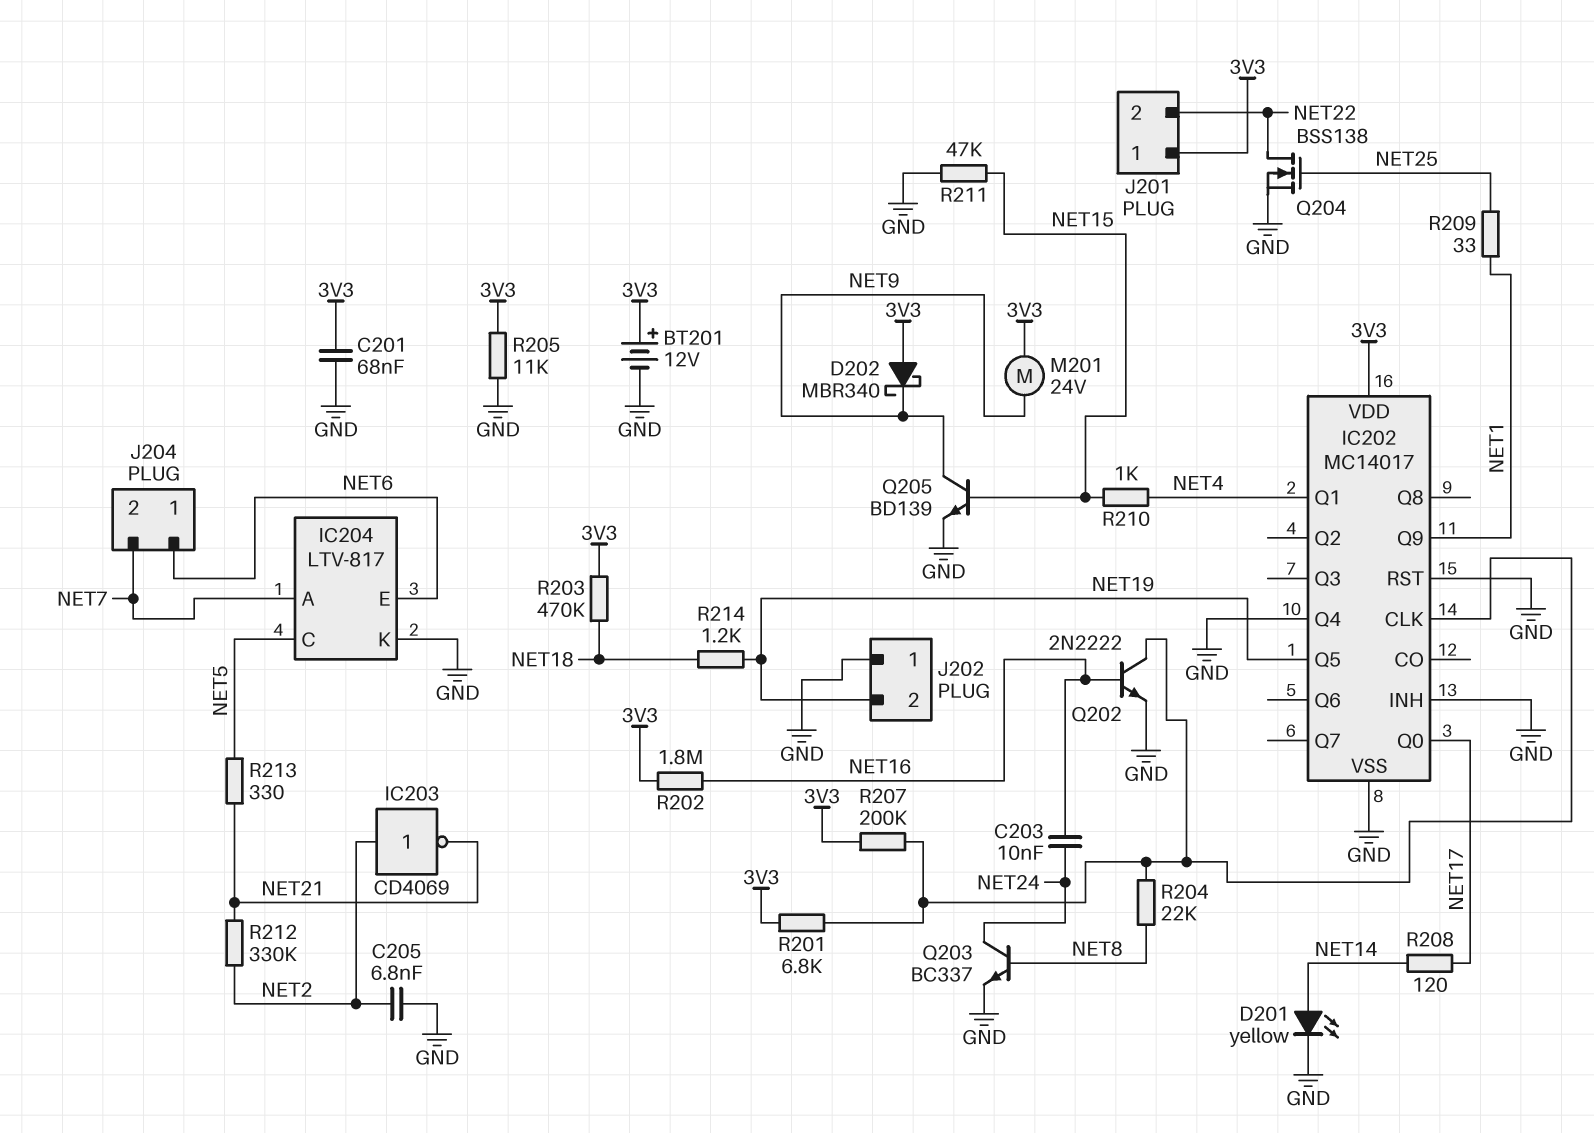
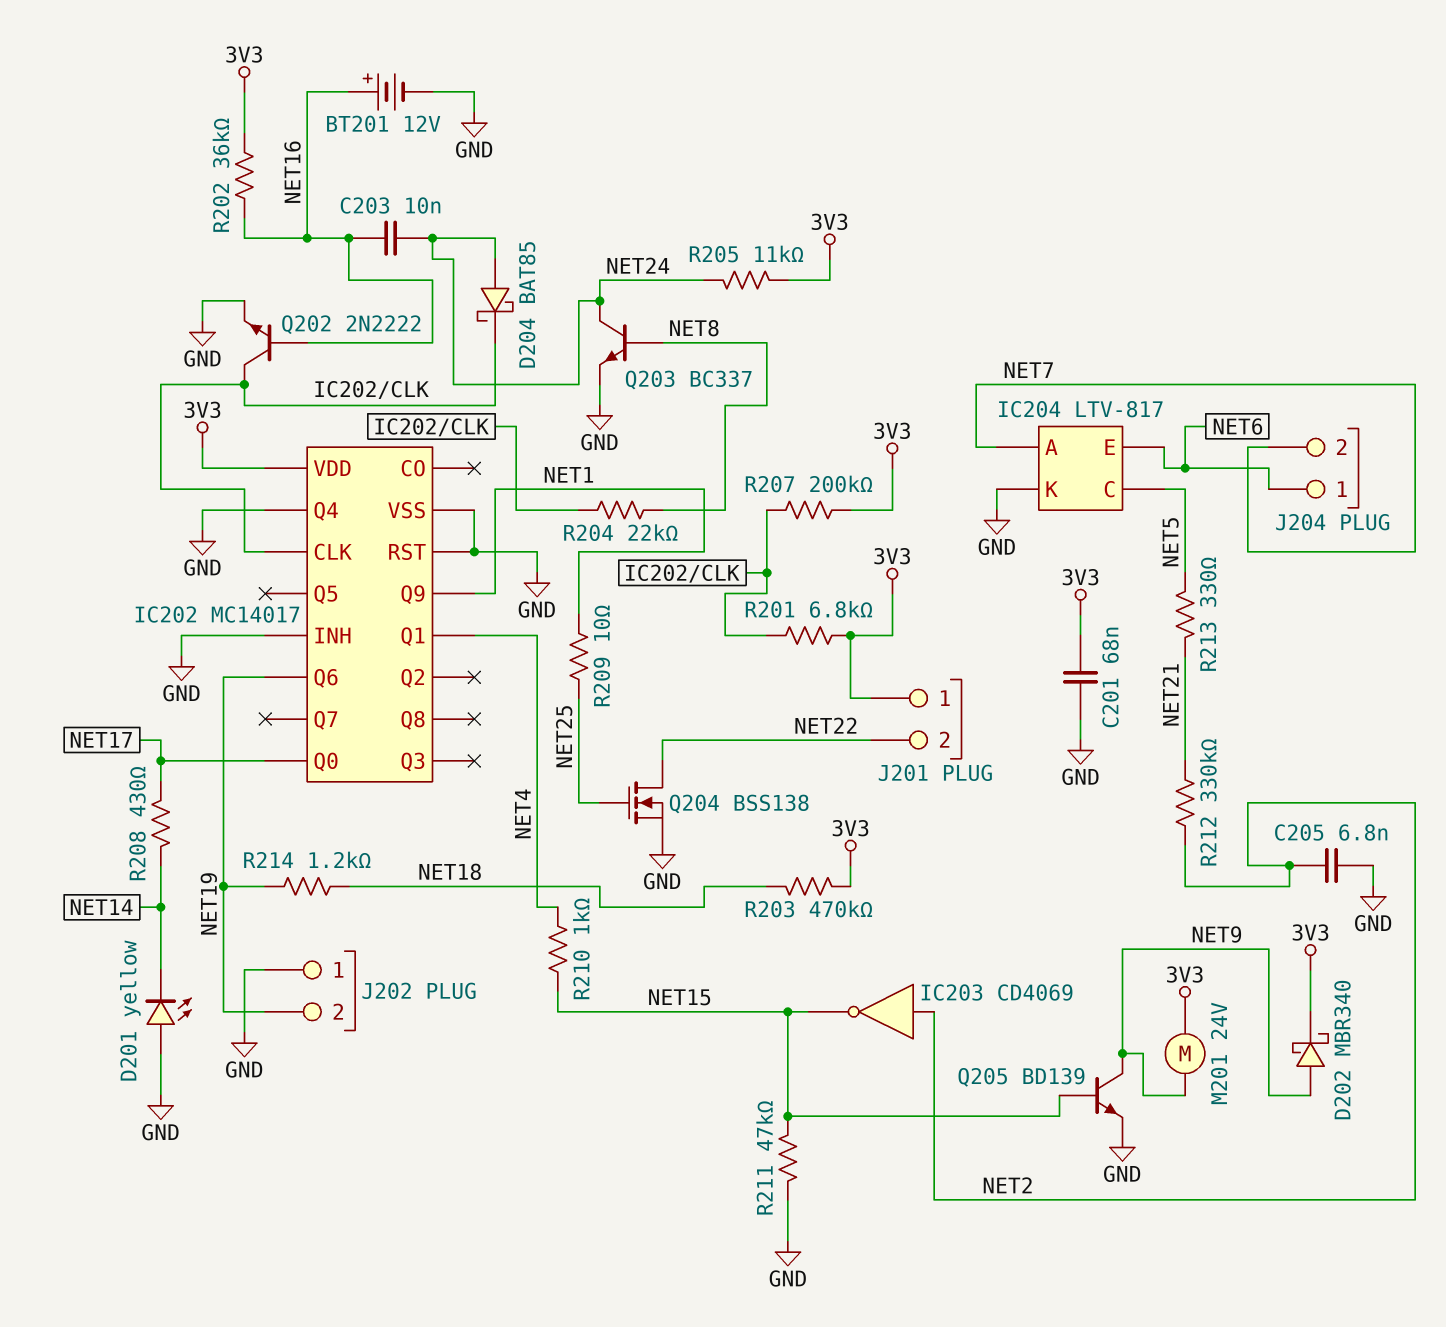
BT201: 12V (plus 3V3, minus GND) -> 12V (plus NET16, minus GND)
D201: LED yellow (A NET14, K GND) -> LED yellow (A GND, K NET14)
D202: schottky MBR340 (A 3V3, K NET9) -> schottky MBR340 (A NET9, K 3V3)
D204: none -> schottky BAT85 (A NET24, K IC202/CLK)
IC202 pin Q5: NET19 -> none
IC202 pin Q6: none -> NET19
IC203: NOT CD4069 (in NET2, out NET21) -> NOT CD4069 (in NET2, out NET15)
R202: 1.8M (3V3, NET16) -> 36k (3V3, NET16)
R205: 11k (3V3, GND) -> 11k (3V3, NET24)
R208: 120 (NET14, NET17) -> 430 (NET14, NET17)
R209: 33 (NET1, NET25) -> 10 (NET1, NET25)

